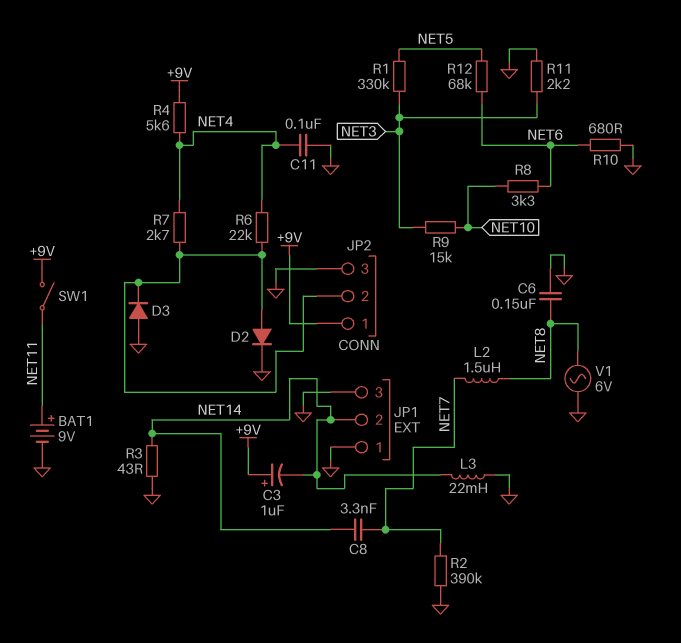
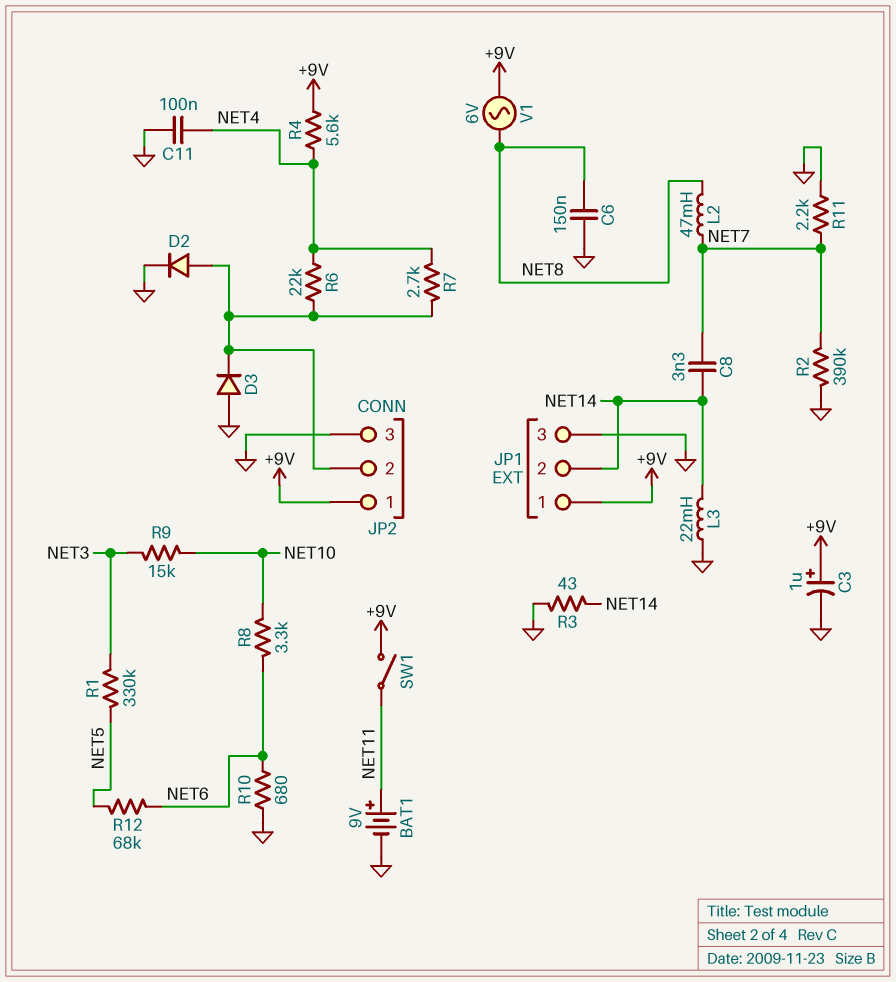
C3: 1uF (plus +9V, minus NET14) -> 1uF (plus +9V, minus GND)
JP1 pin 1: GND -> +9V
L2: 1.5uH (NET7, NET8) -> 47mH (NET7, NET8)
R11: 2.2k (GND, NET3) -> 2.2k (GND, NET7)
V1: AC 6V (GND, NET8) -> AC 6V (+9V, NET8)

